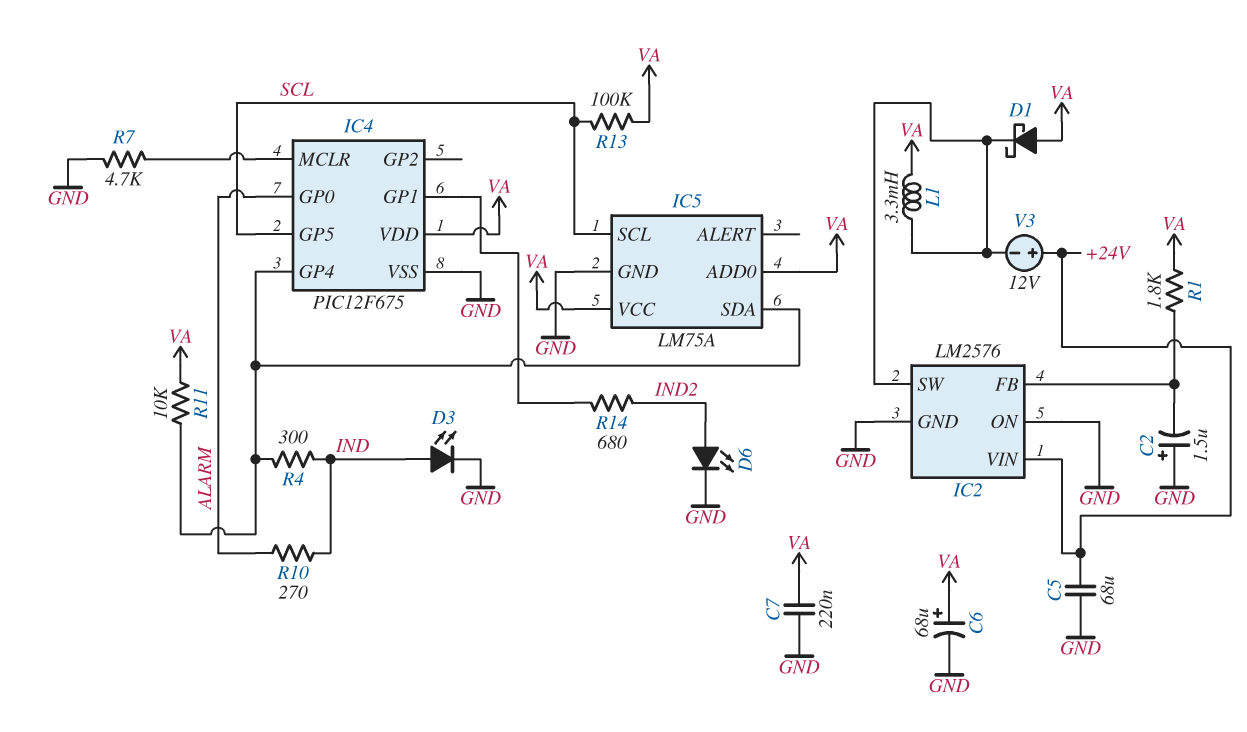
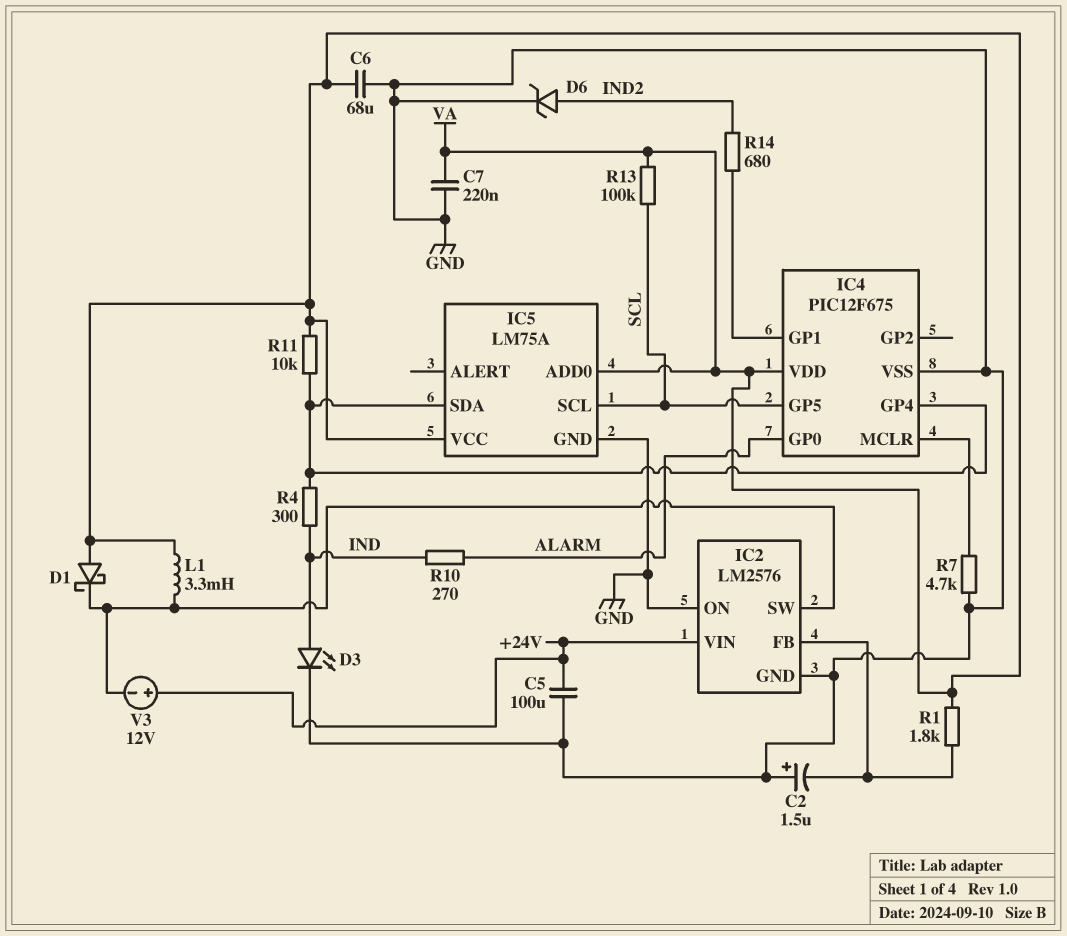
C5: 68uF (+24V, GND) -> 100uF (+24V, GND)
C6: 68uF (plus VA, minus GND) -> 68uF (GND, VA)
D6: LED (A IND2, K GND) -> zener (A IND2, K GND)

